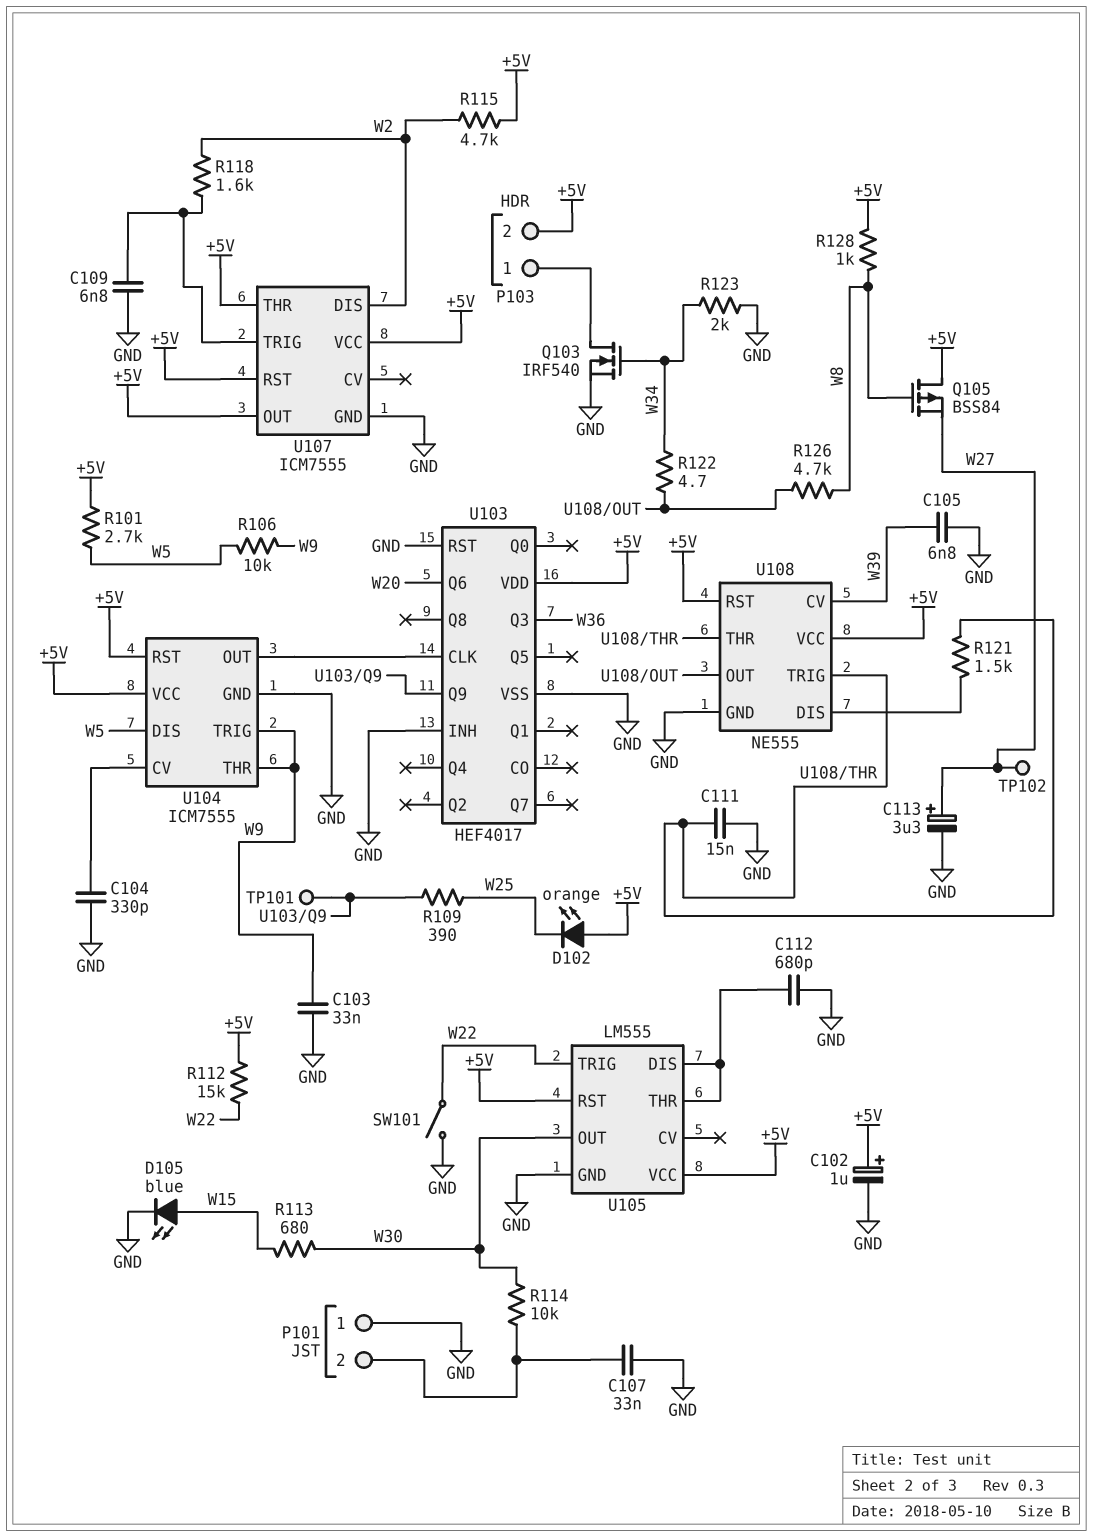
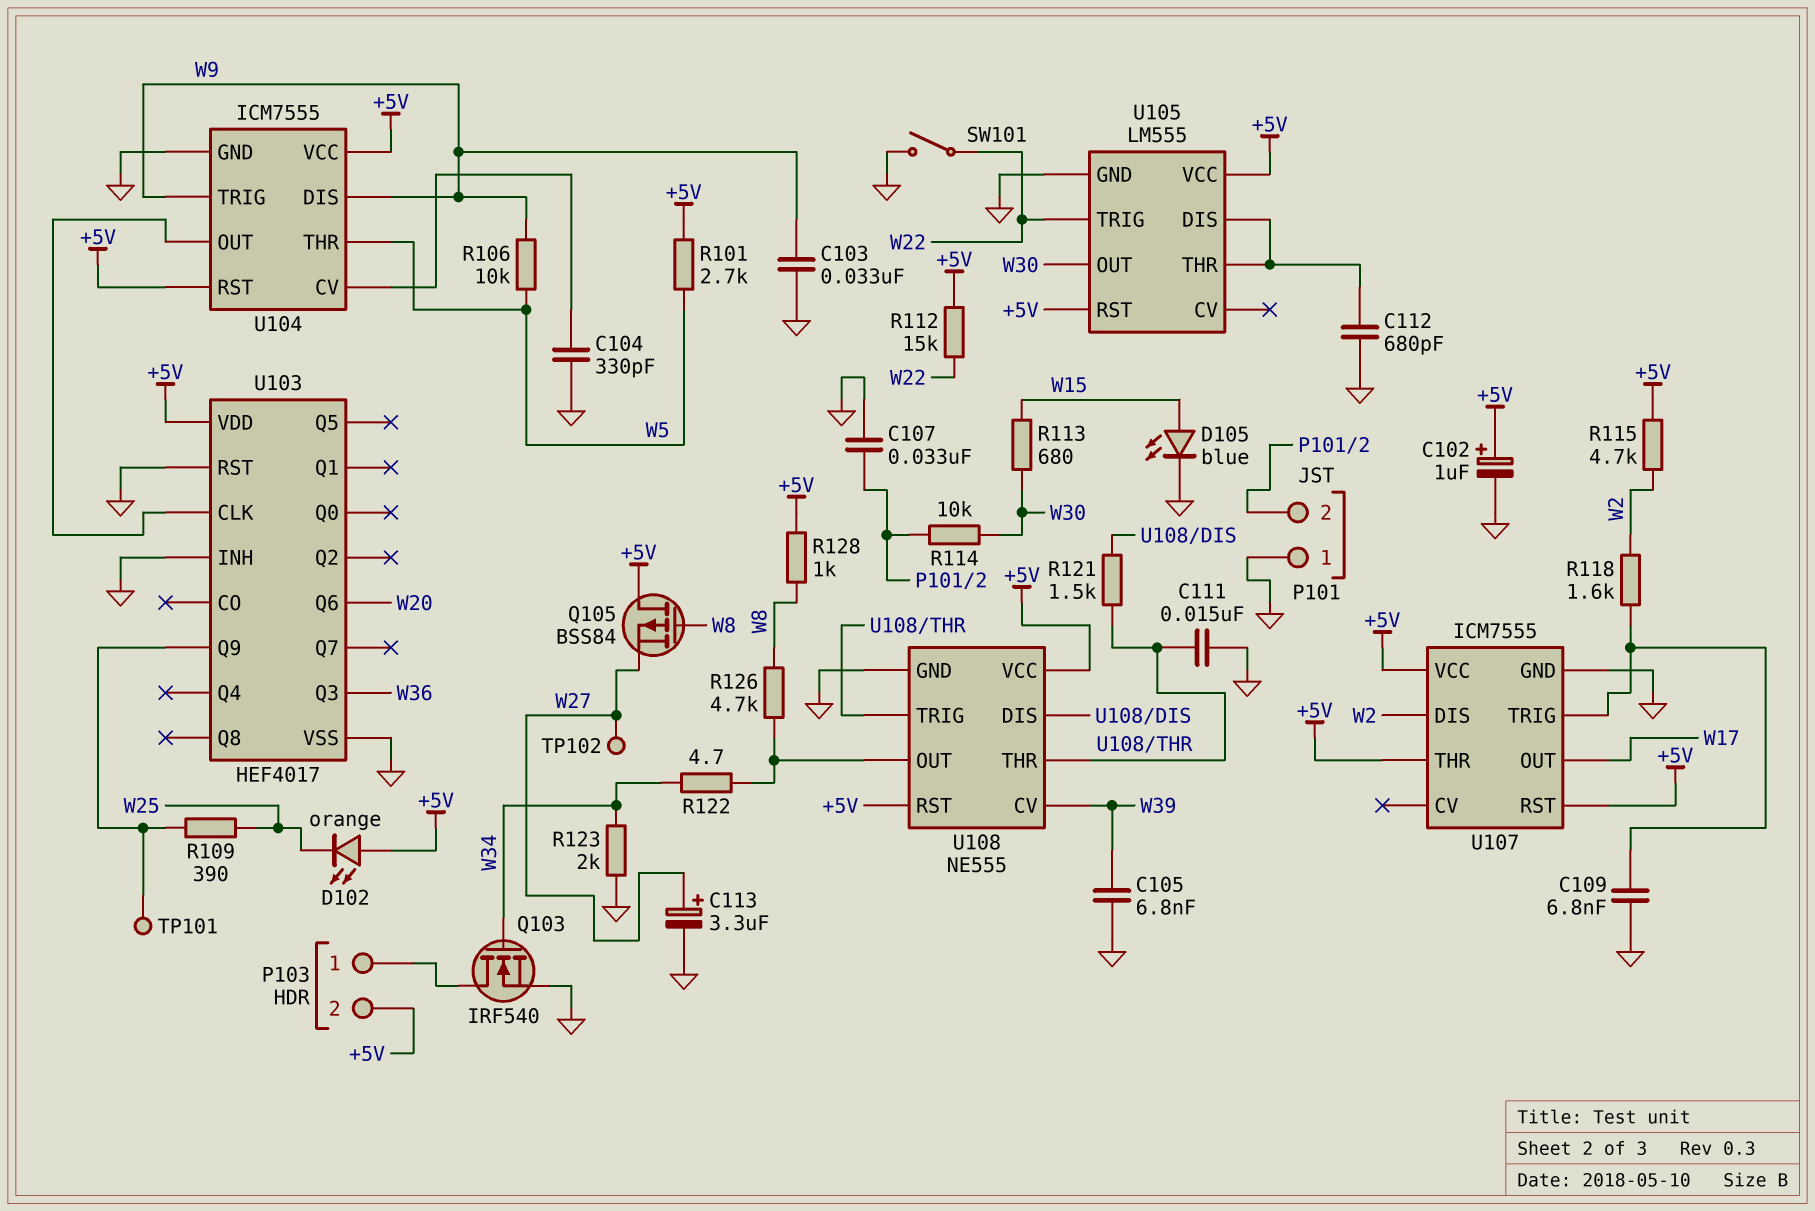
U104 pin DIS: W5 -> W9
U104 pin THR: W9 -> W5
U107 pin OUT: +5V -> W17

